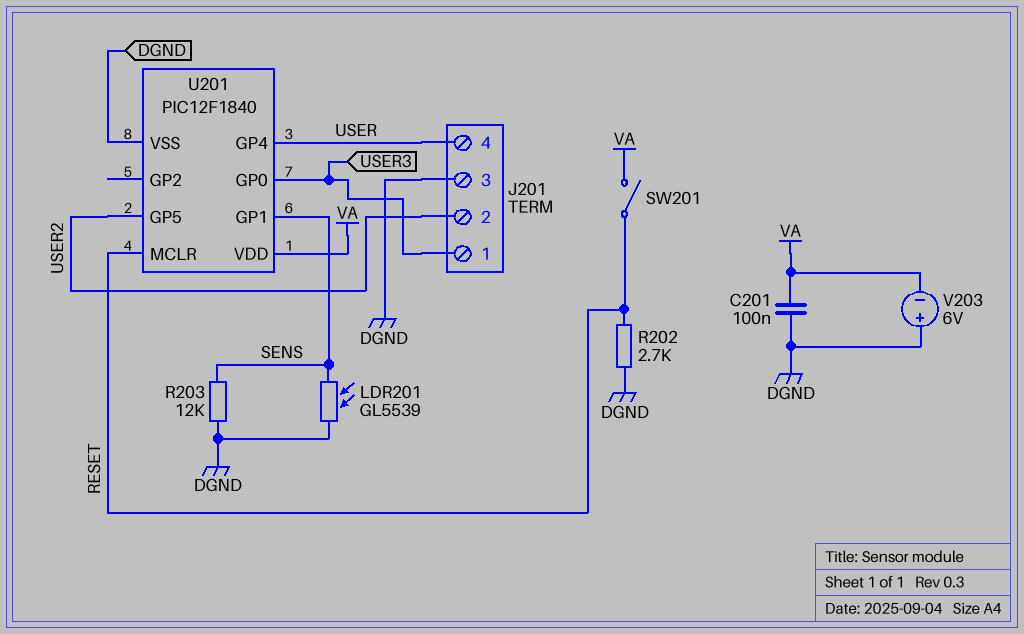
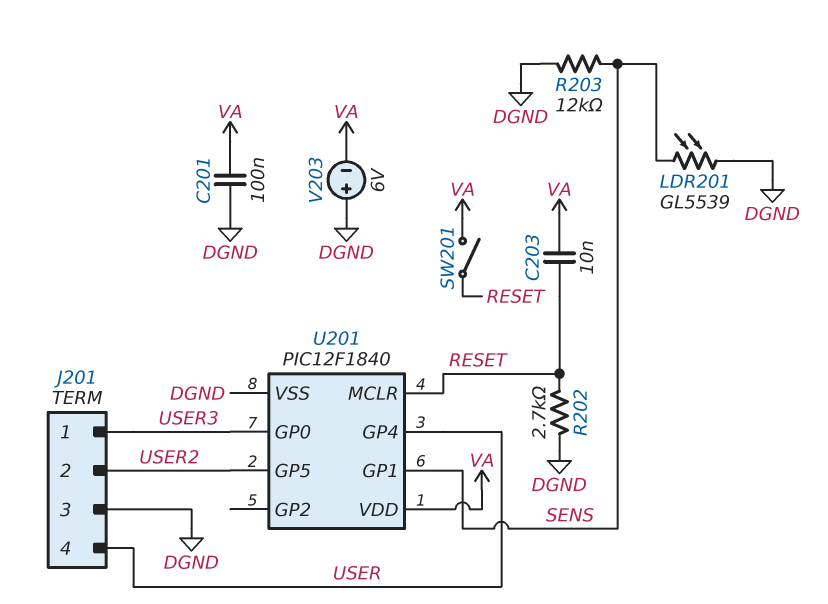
C203: none -> 10nF (RESET, VA)

